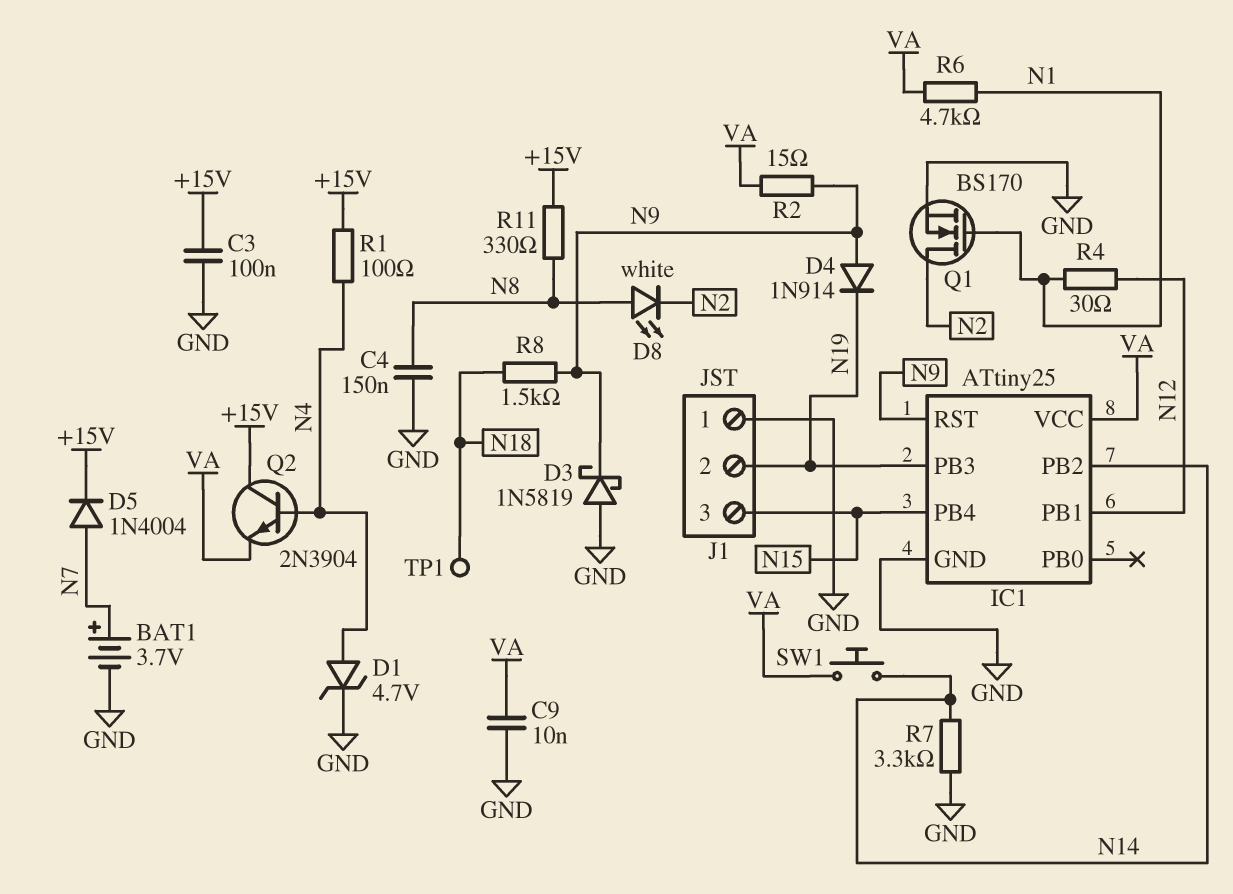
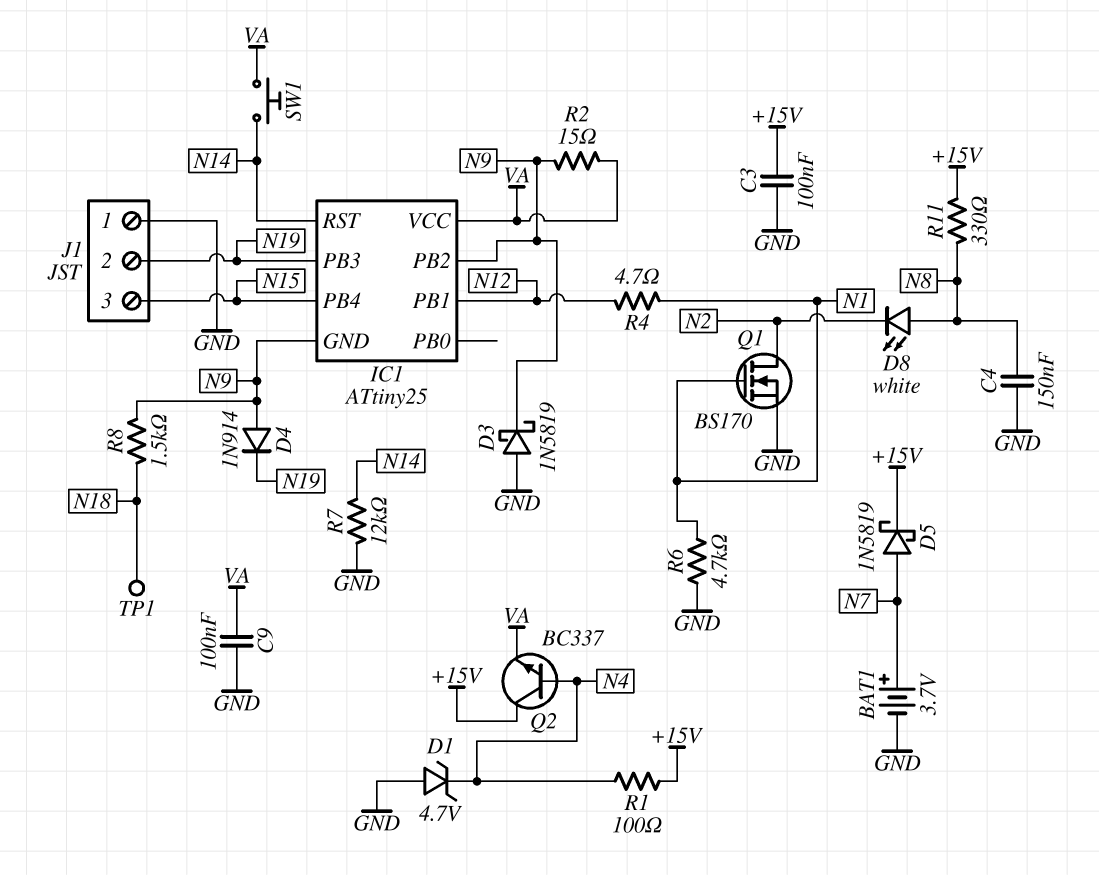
C9: 10nF (GND, VA) -> 100nF (GND, VA)
D1: zener 4.7V (A N4, K GND) -> zener 4.7V (A GND, K N4)
D5: diode 1N4004 (A N7, K +15V) -> schottky 1N5819 (A N7, K +15V)
IC1 pin GND: GND -> N9
IC1 pin PB2: N14 -> N9
IC1 pin RST: N9 -> N14
Q2: NPN 2N3904 (B N4, C +15V, E VA) -> NPN BC337 (B N4, C +15V, E VA)
R4: 30 (N1, N12) -> 4.7 (N1, N12)
R6: 4.7k (N1, VA) -> 4.7k (GND, N1)
R7: 3.3k (GND, N14) -> 12k (GND, N14)

